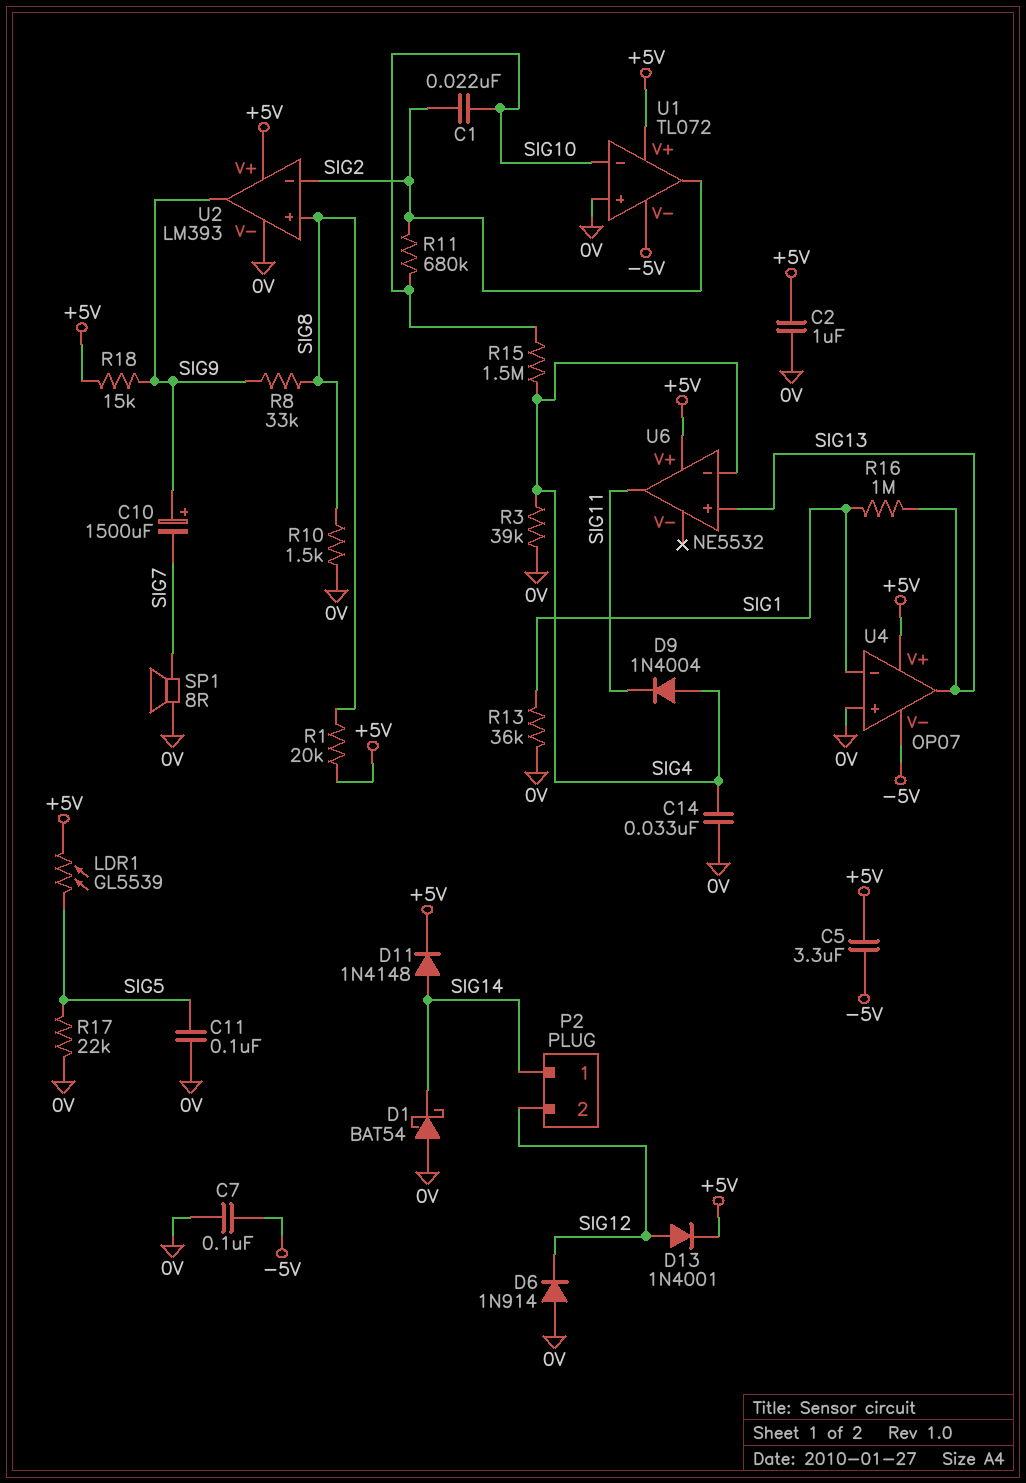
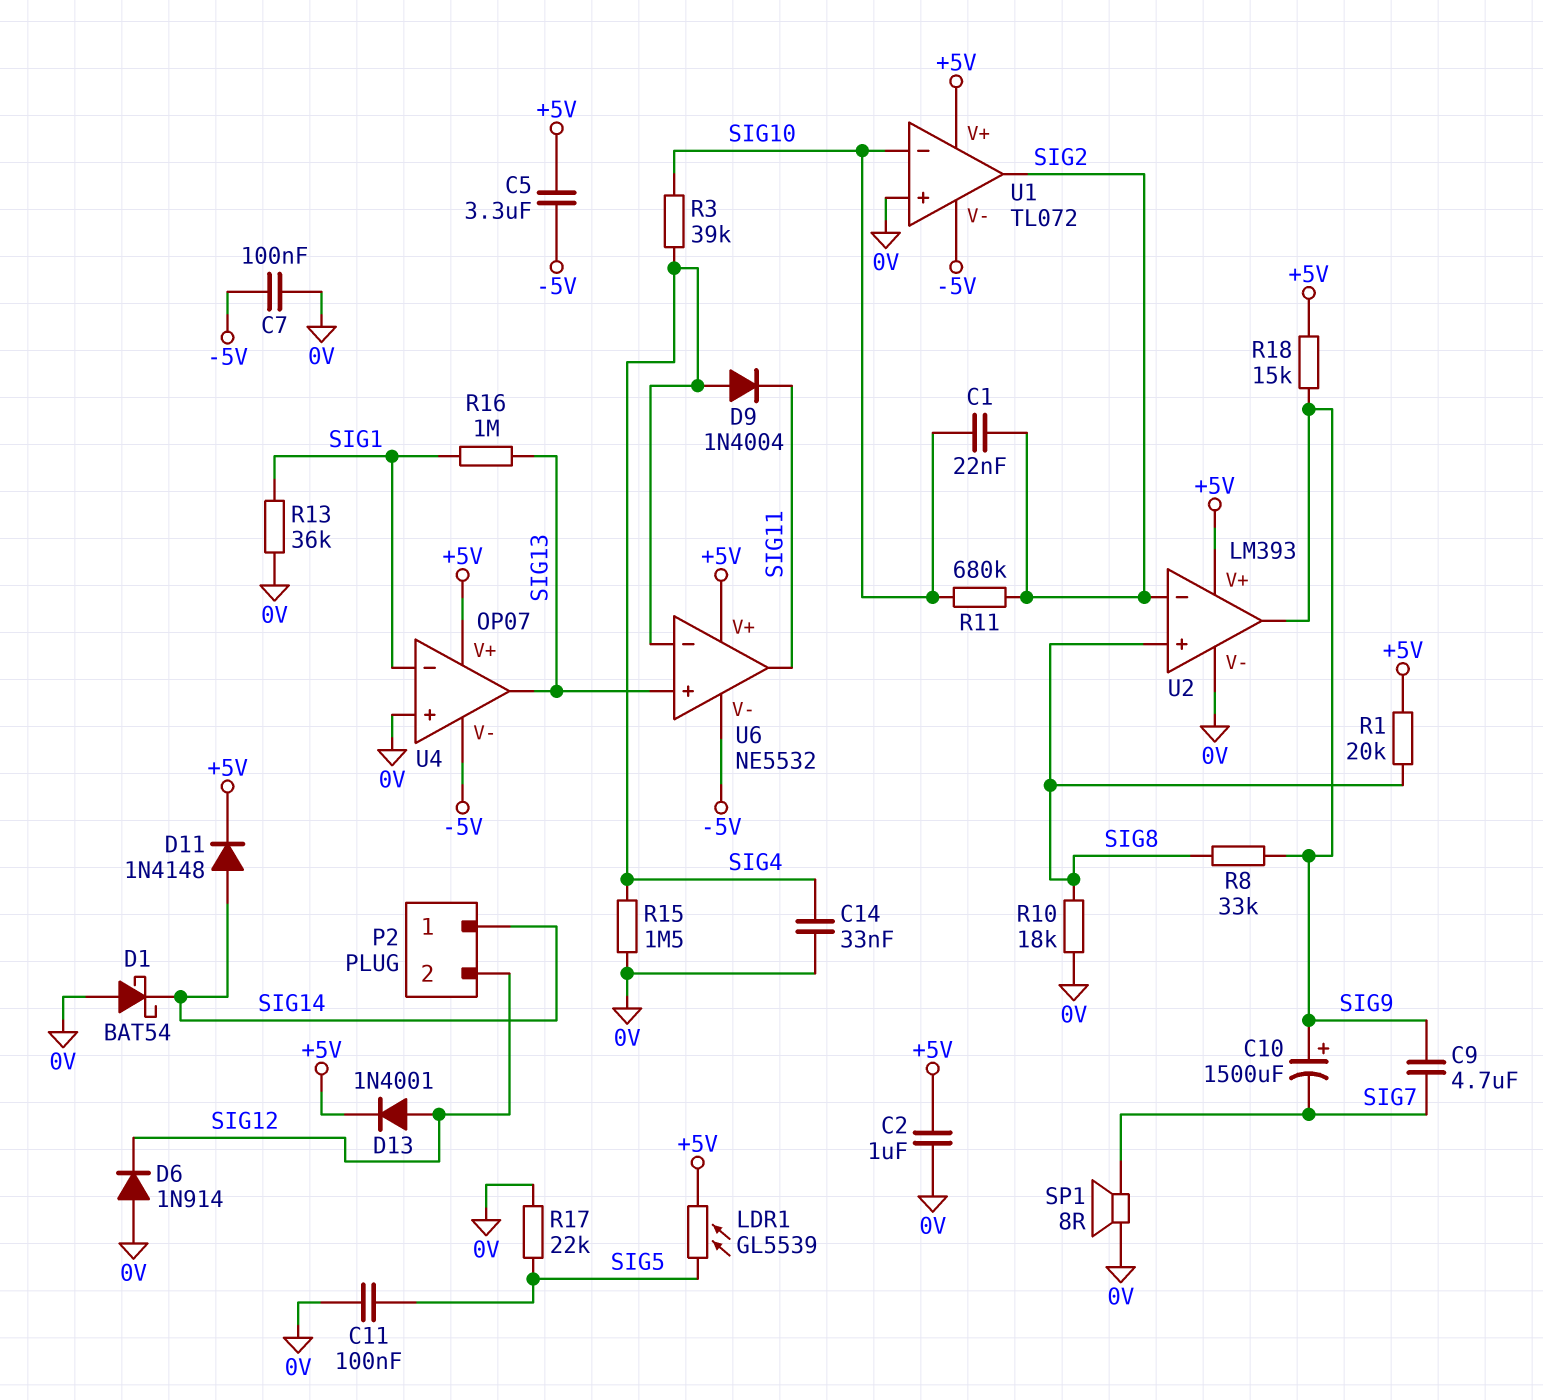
C9: none -> 4.7uF (SIG7, SIG9)
R3: 39k (0V, SIG4) -> 39k (SIG4, SIG10)
R10: 1.5k (0V, SIG8) -> 18k (0V, SIG8)
R15: 1.5M (SIG4, SIG10) -> 1.5M (0V, SIG4)
U6 pin V-: none -> -5V

